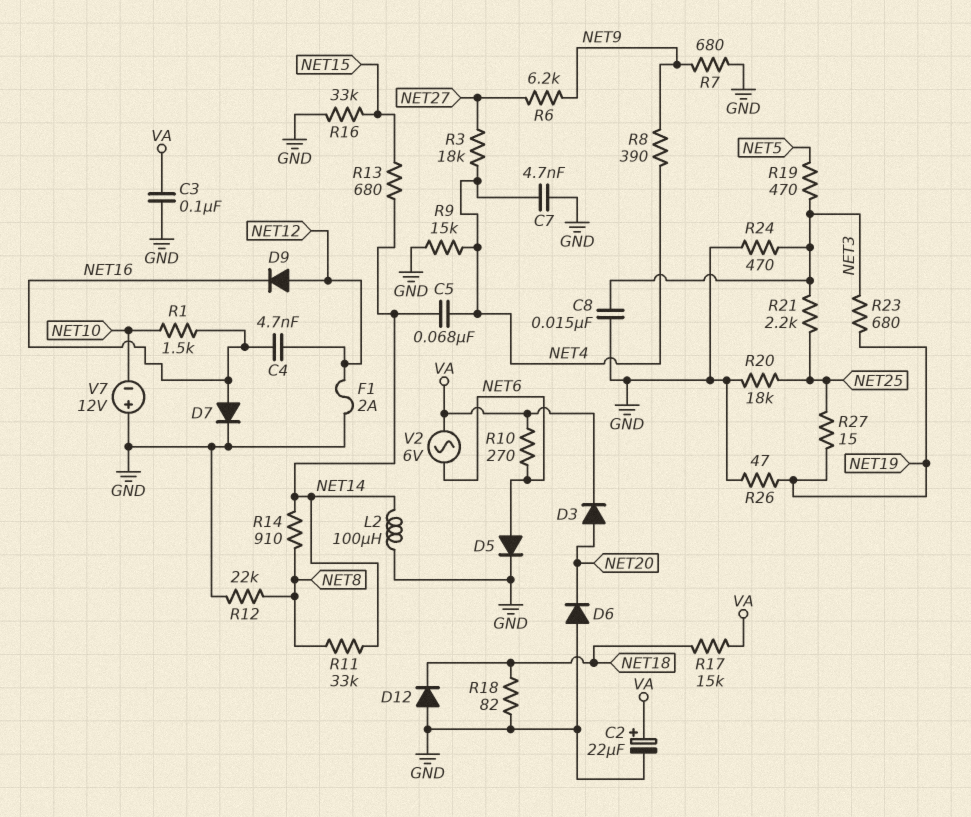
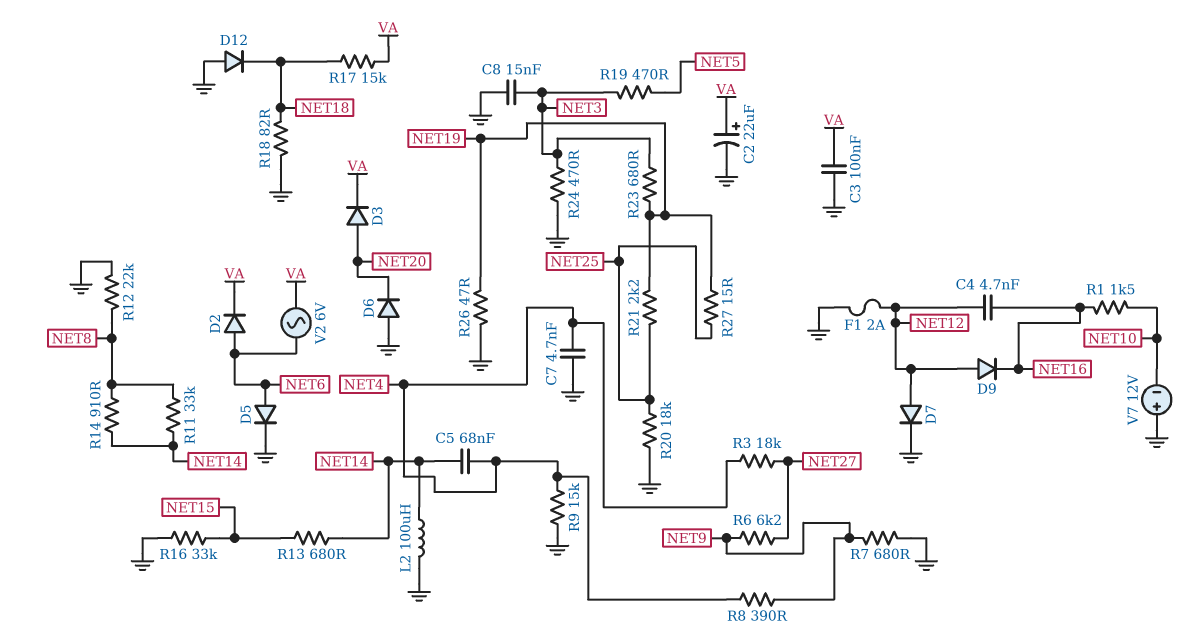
D2: none -> diode (A NET6, K VA)
D7: diode (A NET16, K GND) -> diode (A NET12, K GND)
R10: 270 (NET6, VA) -> none
R21: 2.2k (NET3, NET25) -> 2.2k (NET19, NET25)

